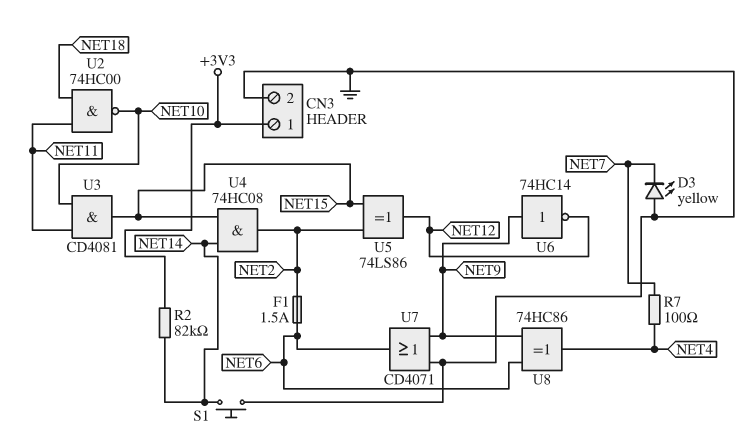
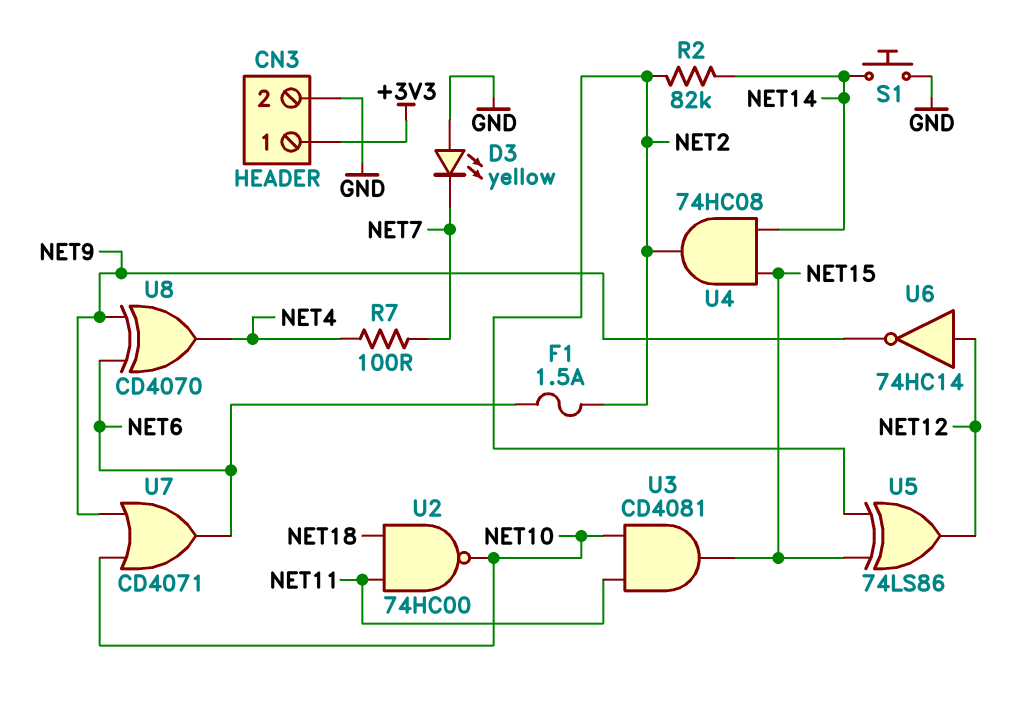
R2: 82k (+3V3, NET14) -> 82k (NET2, NET14)
U6: NOT 74HC14 (in NET9, out NET12) -> NOT 74HC14 (in NET12, out NET9)
U7: OR CD4071 (in GND, in NET9, out NET6) -> OR CD4071 (in NET9, in NET10, out NET6)
U8: XOR 74HC86 (in NET6, in NET9, out NET4) -> XOR CD4070 (in NET6, in NET9, out NET4)

